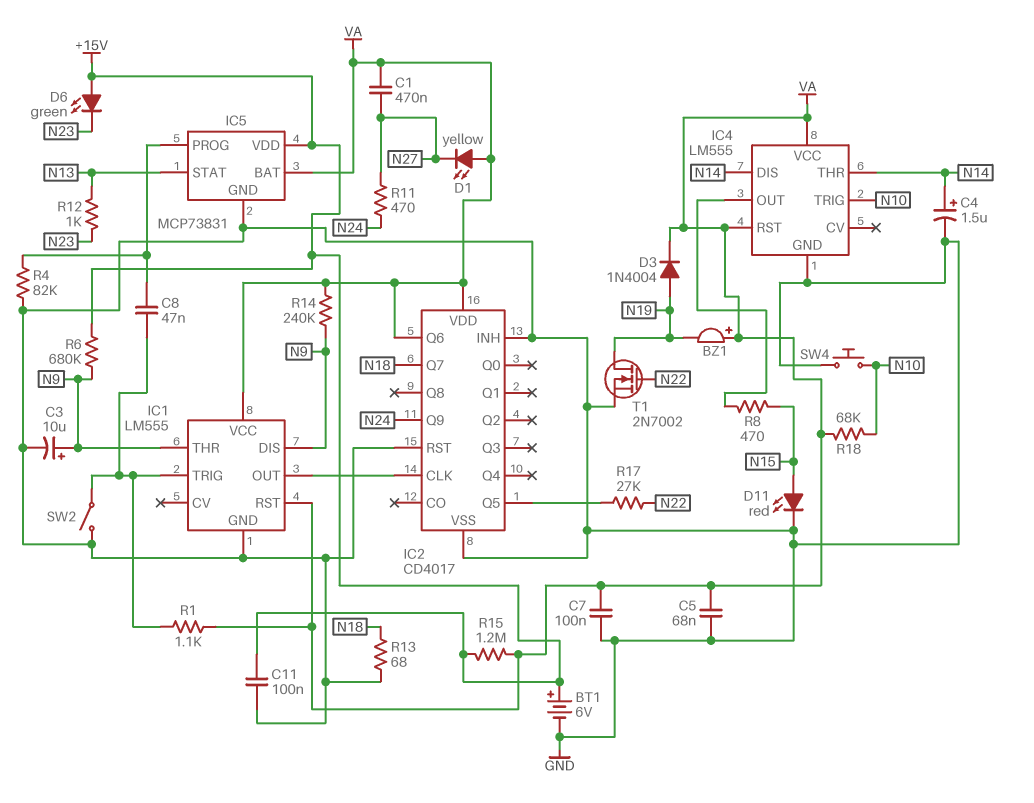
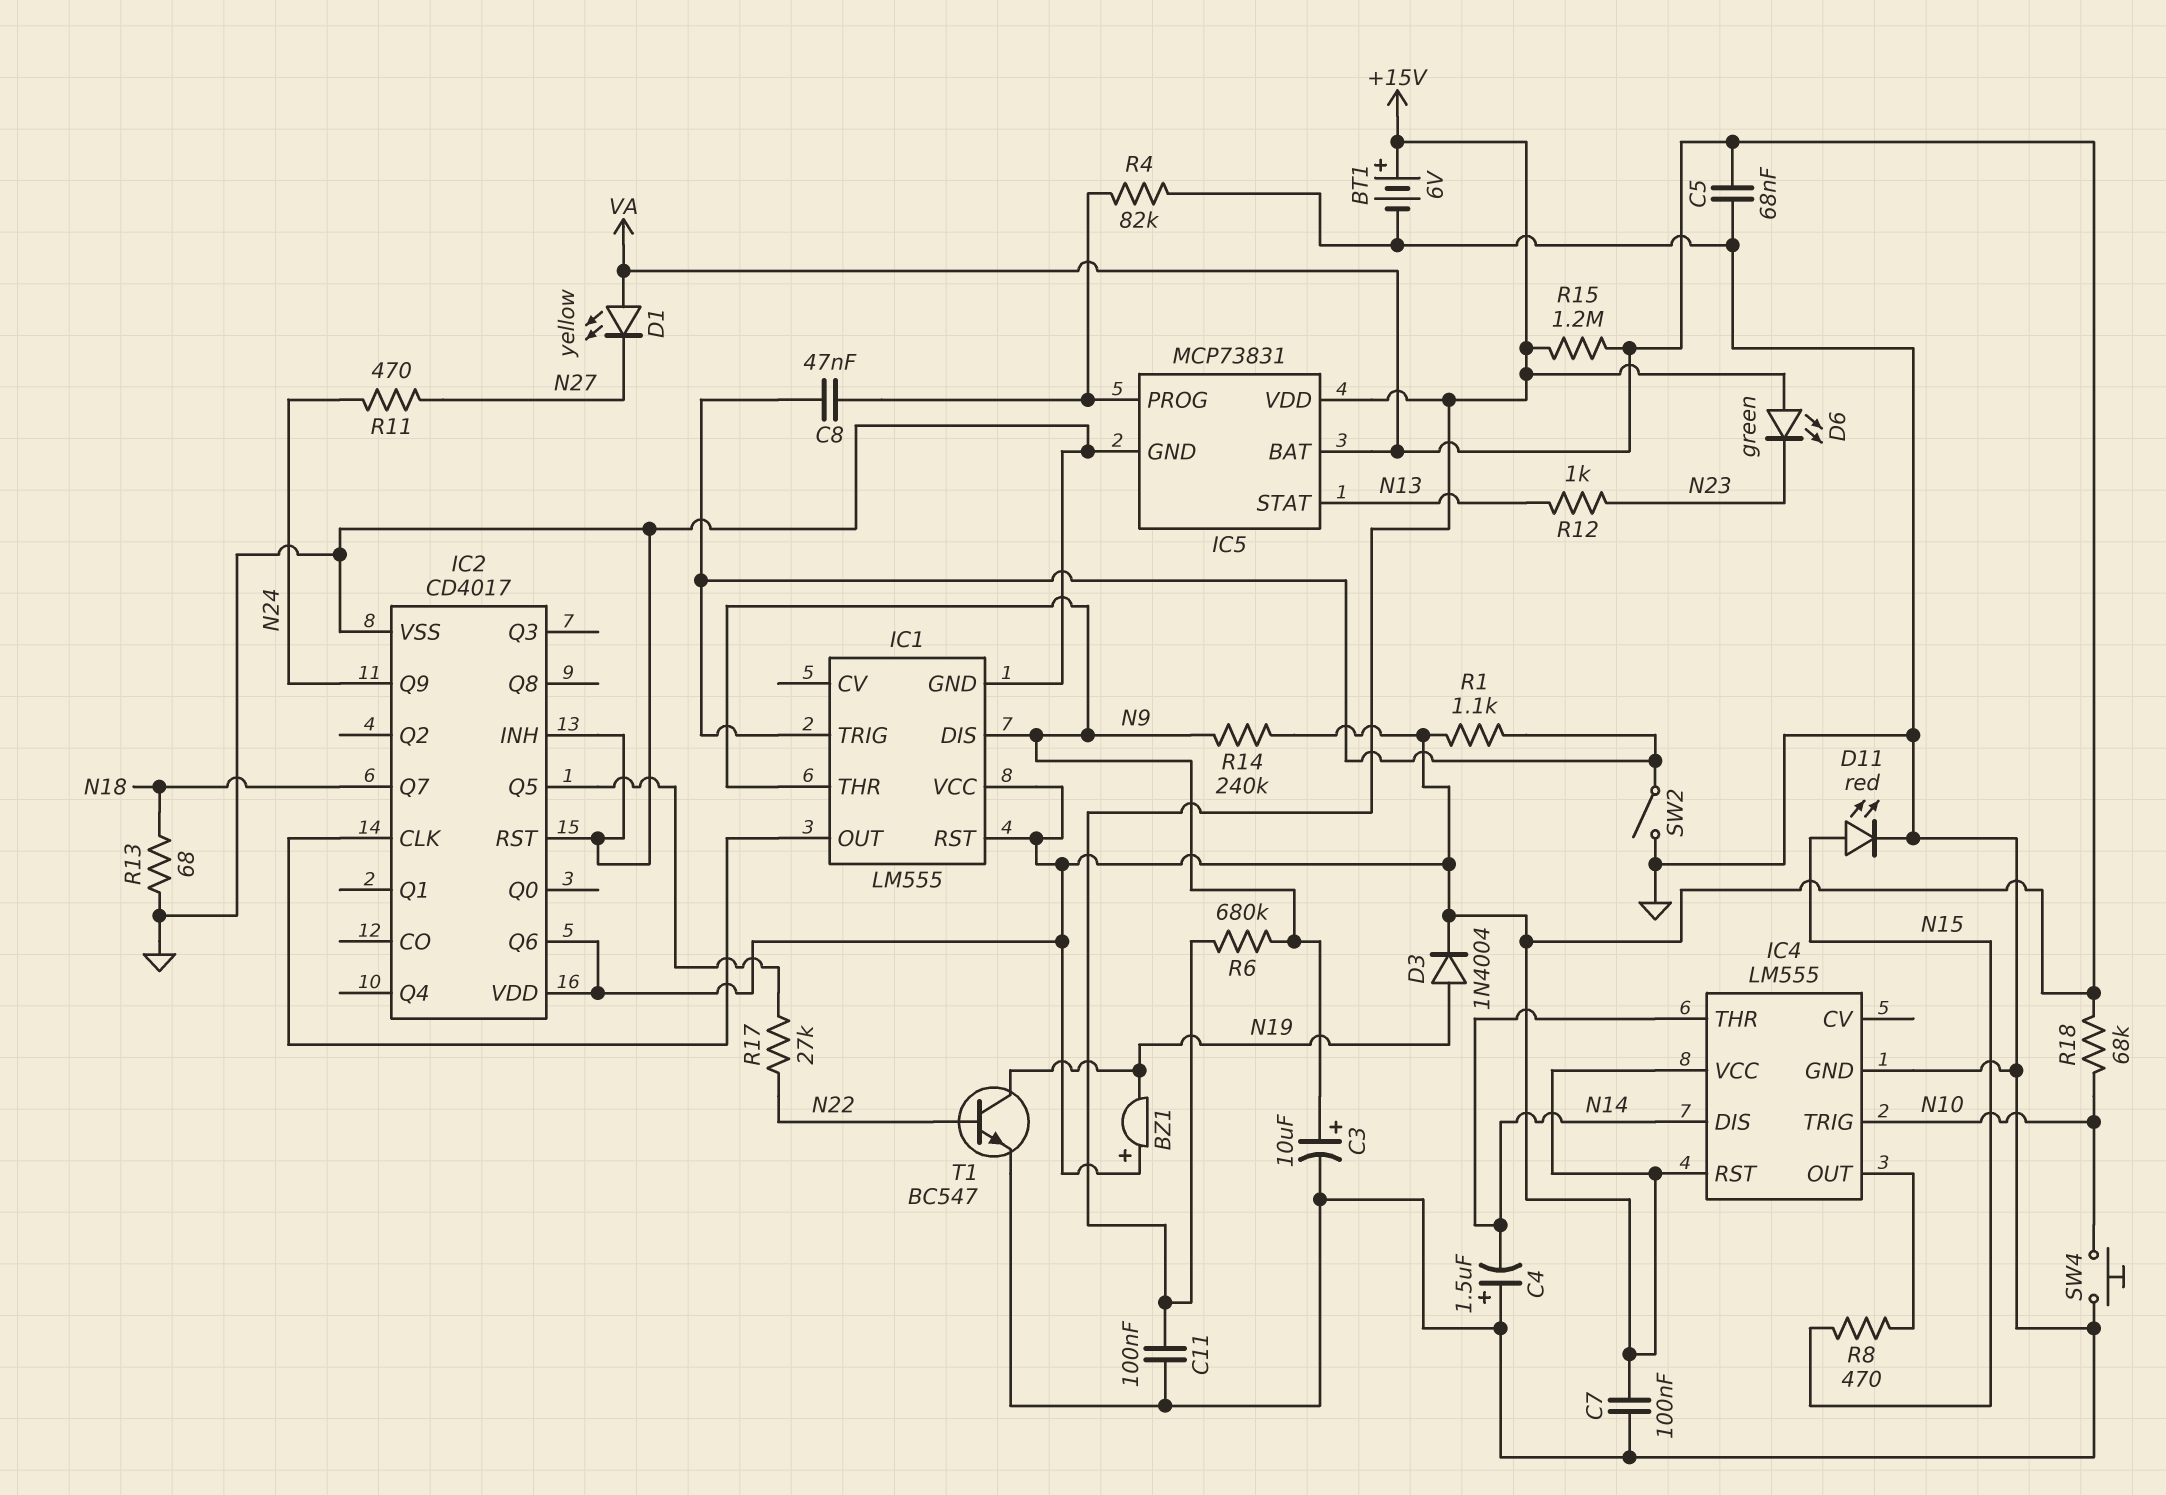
C1: 470nF (N27, VA) -> none
C4: 1.5uF (plus N14, minus GND) -> 1.5uF (plus GND, minus N14)
T1: NMOS 2N7002 (G N22, D N19, S GND) -> NPN BC547 (B N22, C N19, E GND)

